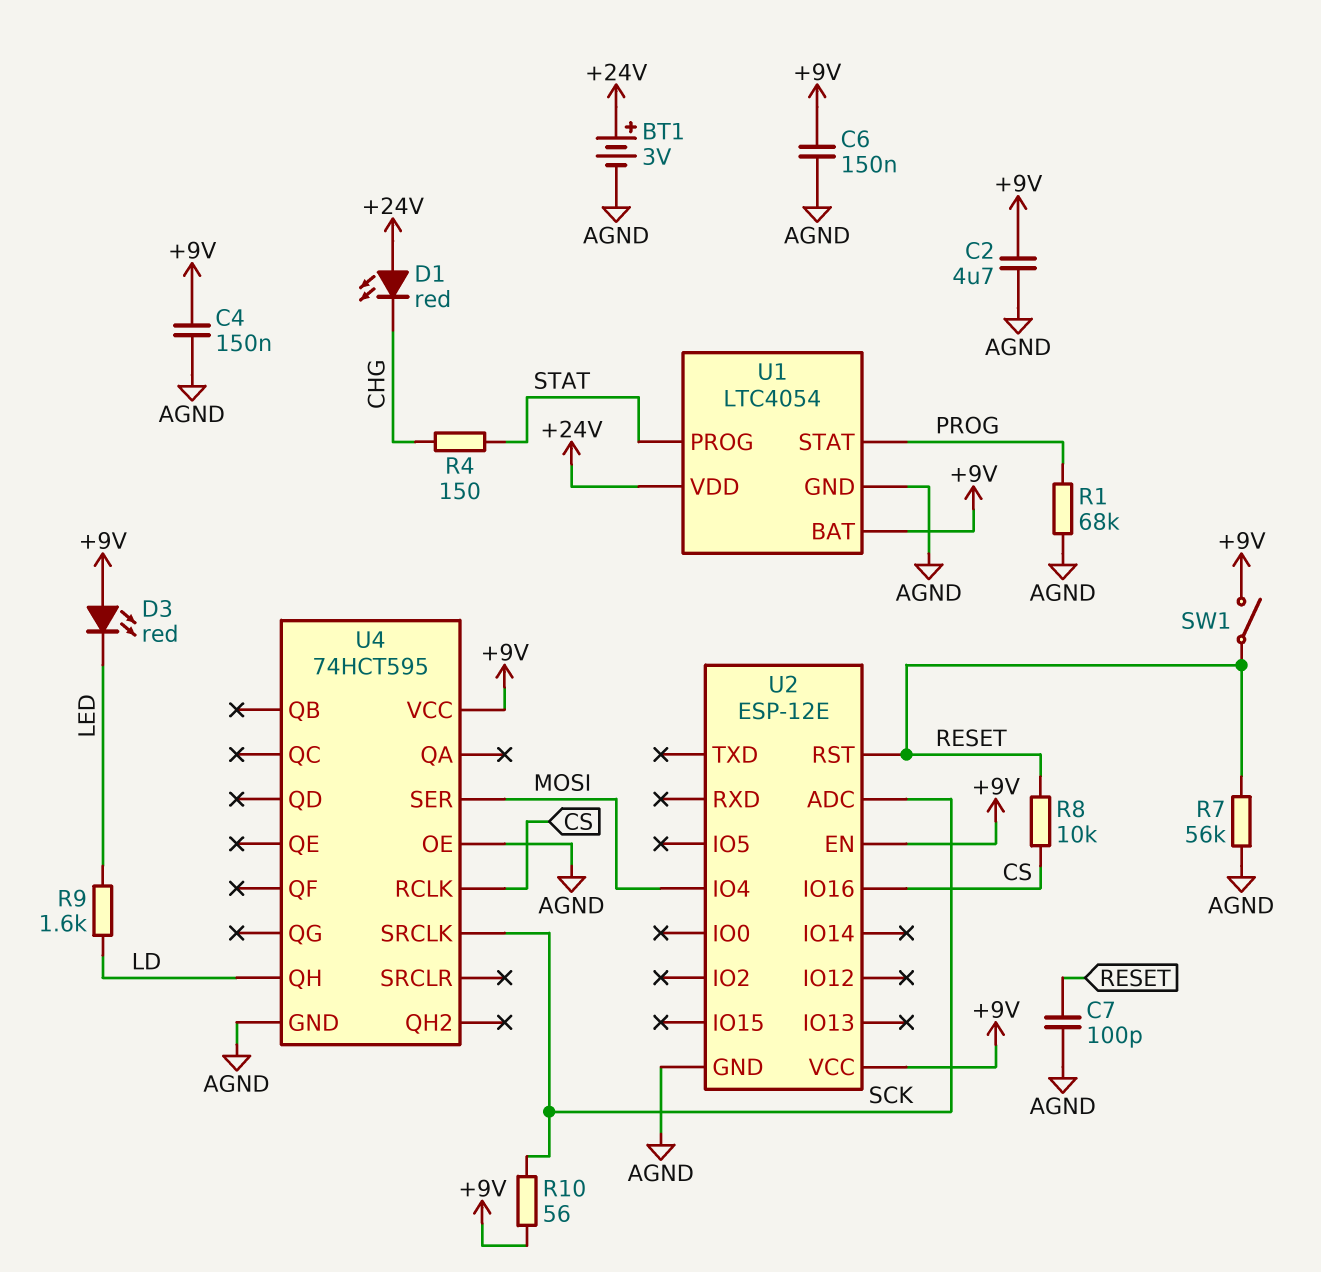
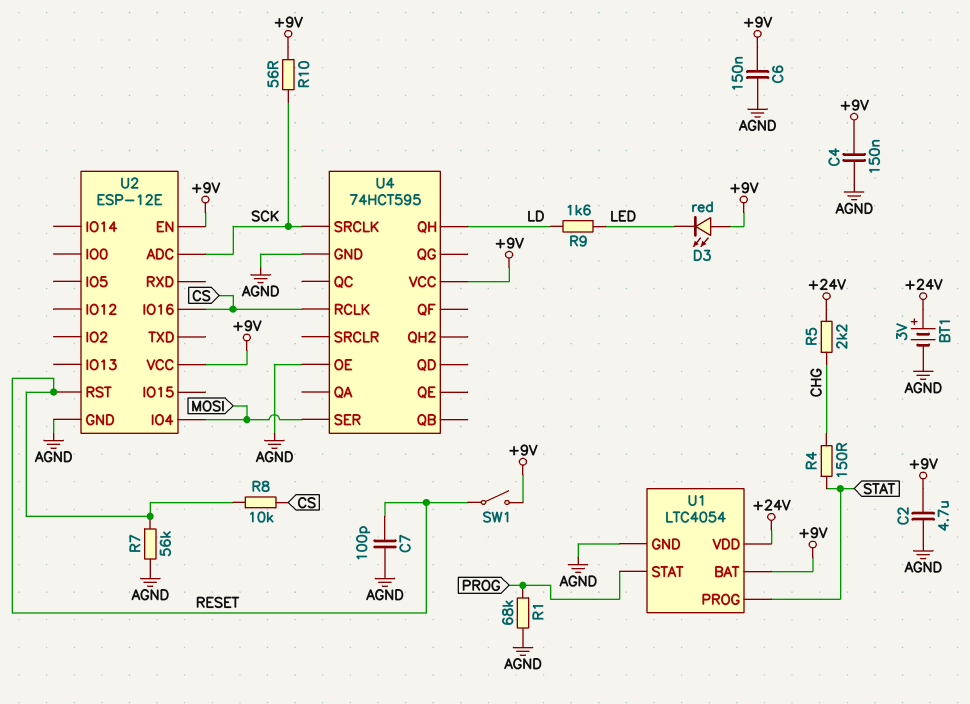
D1: LED red (A +24V, K CHG) -> none
R5: none -> 2.2k (+24V, CHG)

